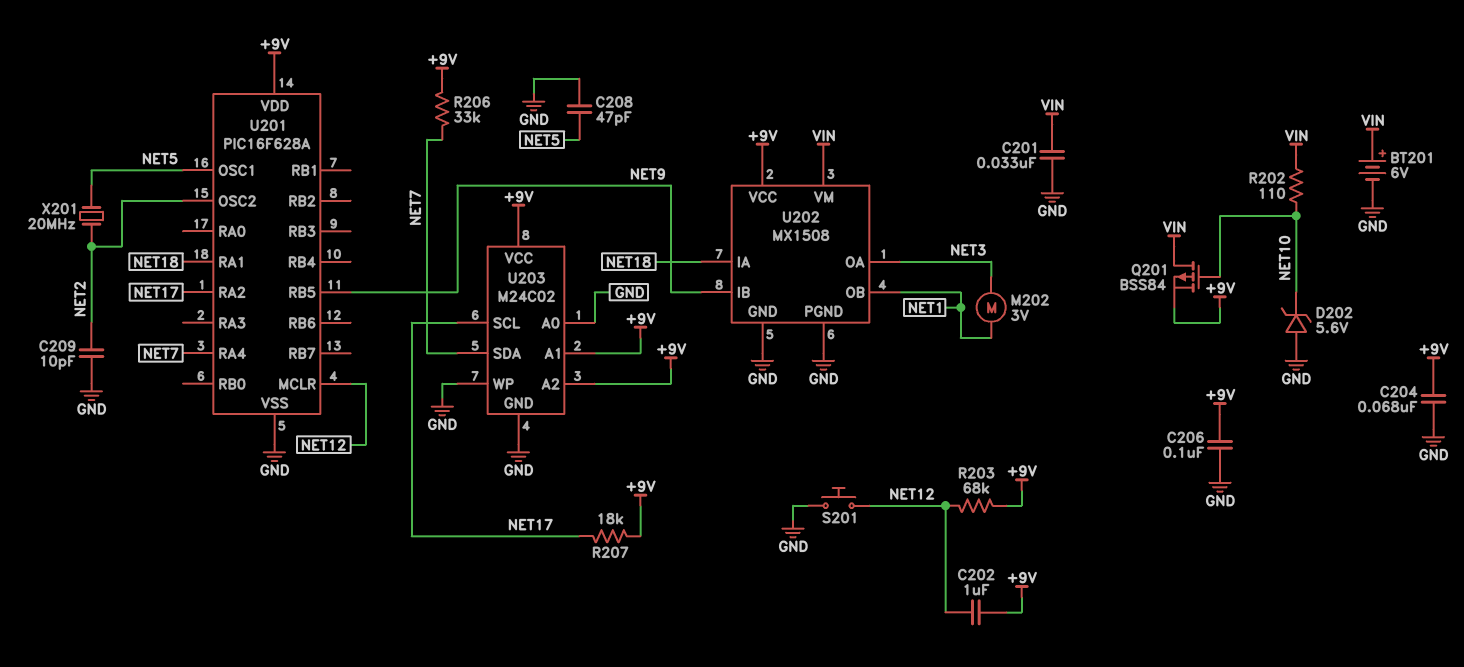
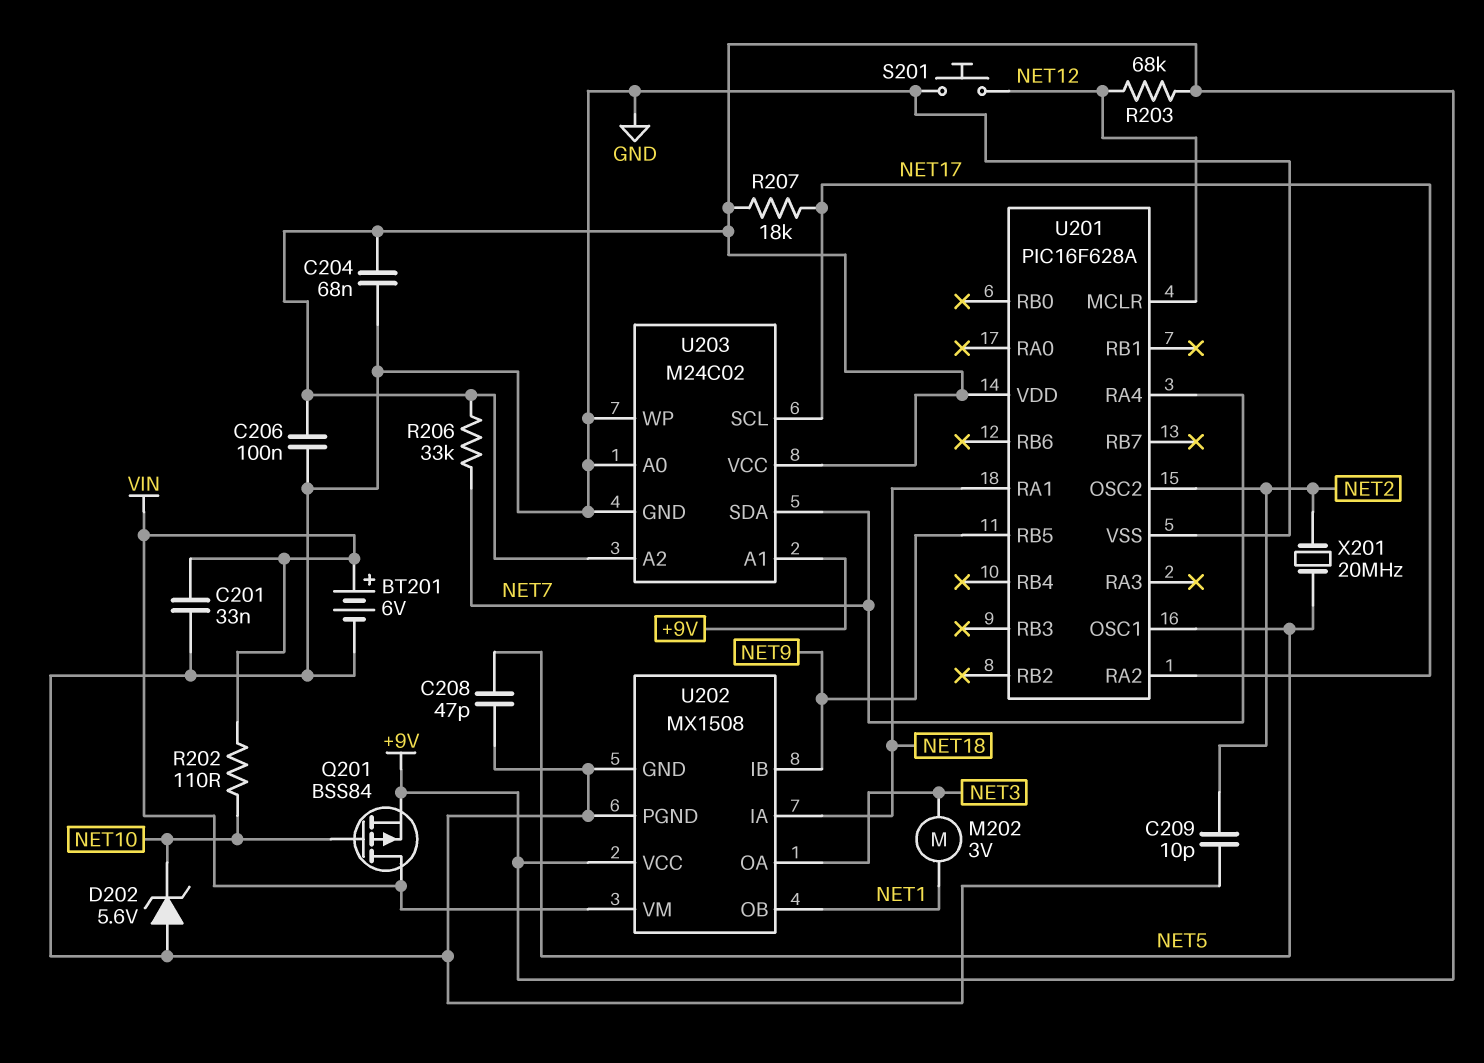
C202: 1uF (+9V, NET12) -> none

